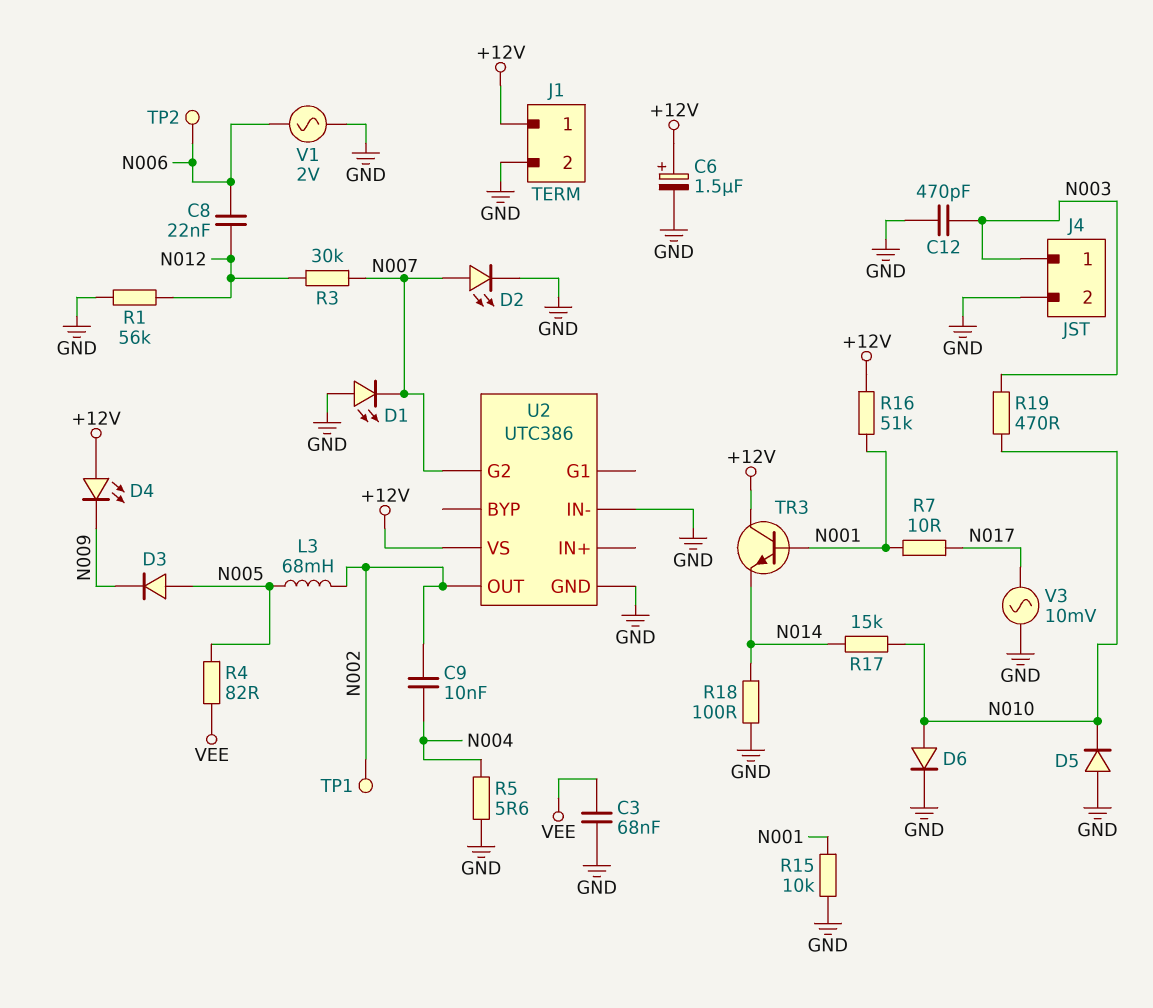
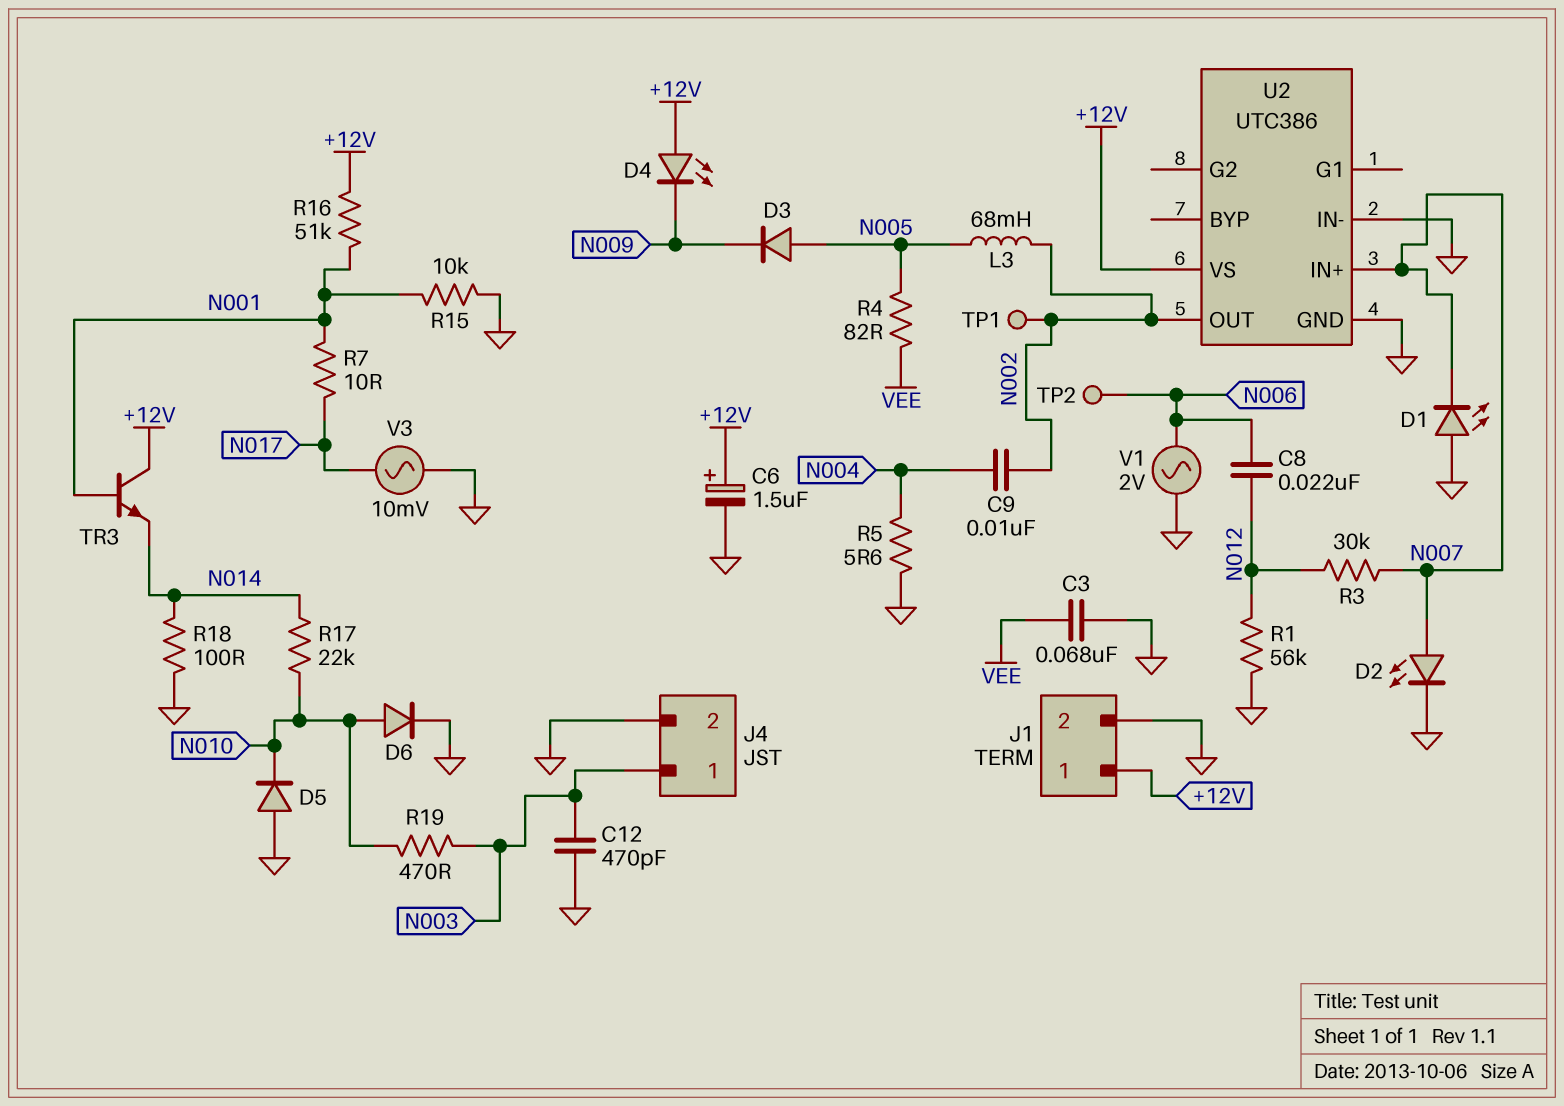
R17: 15k (N010, N014) -> 22k (N010, N014)
U2 pin G2: N007 -> none
U2 pin IN+: none -> N007

